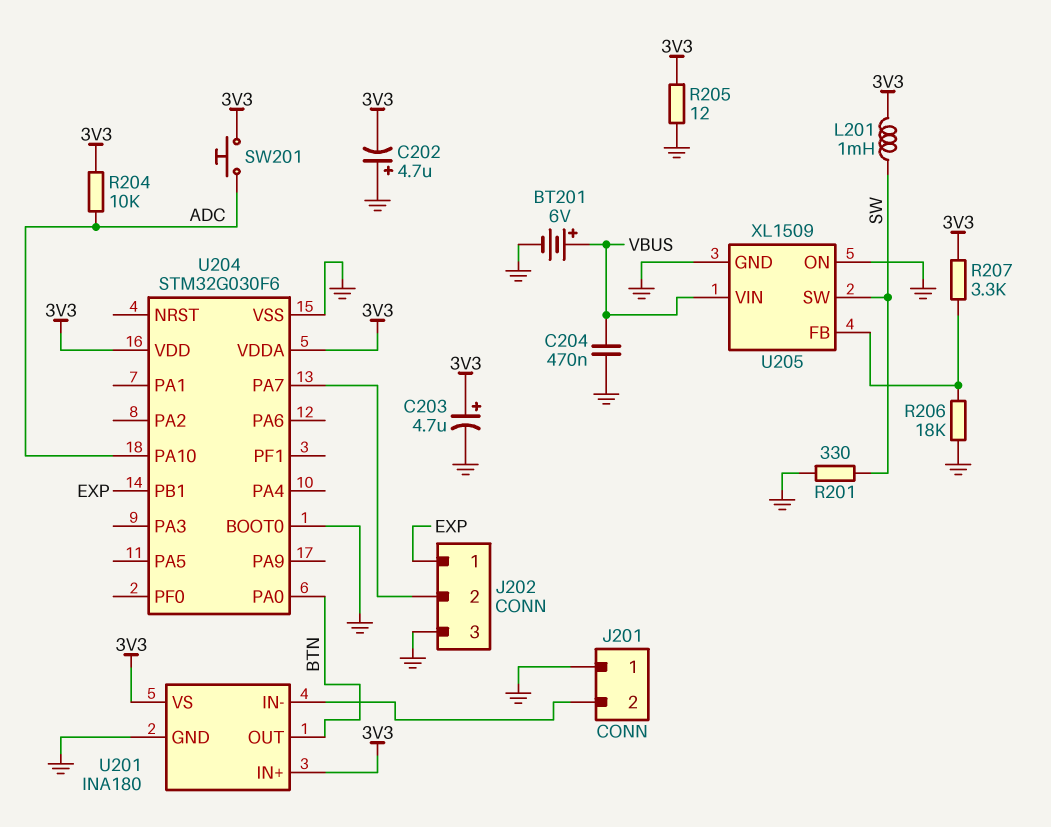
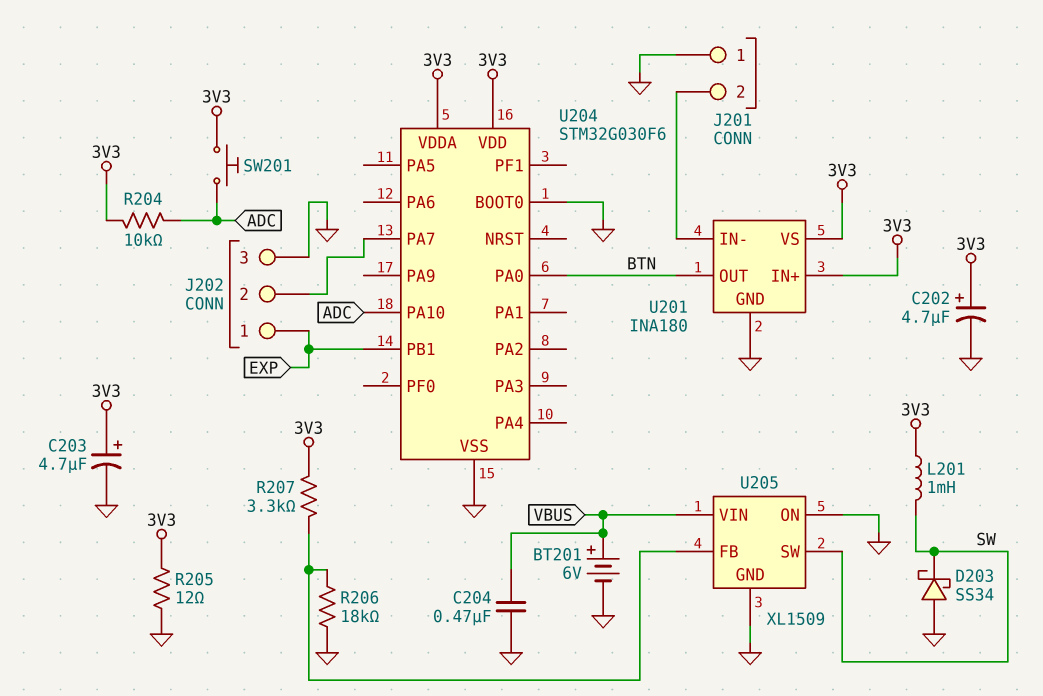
C202: 4.7uF (plus GND, minus 3V3) -> 4.7uF (plus 3V3, minus GND)
D203: none -> schottky SS34 (A GND, K SW)
R201: 330 (GND, SW) -> none

